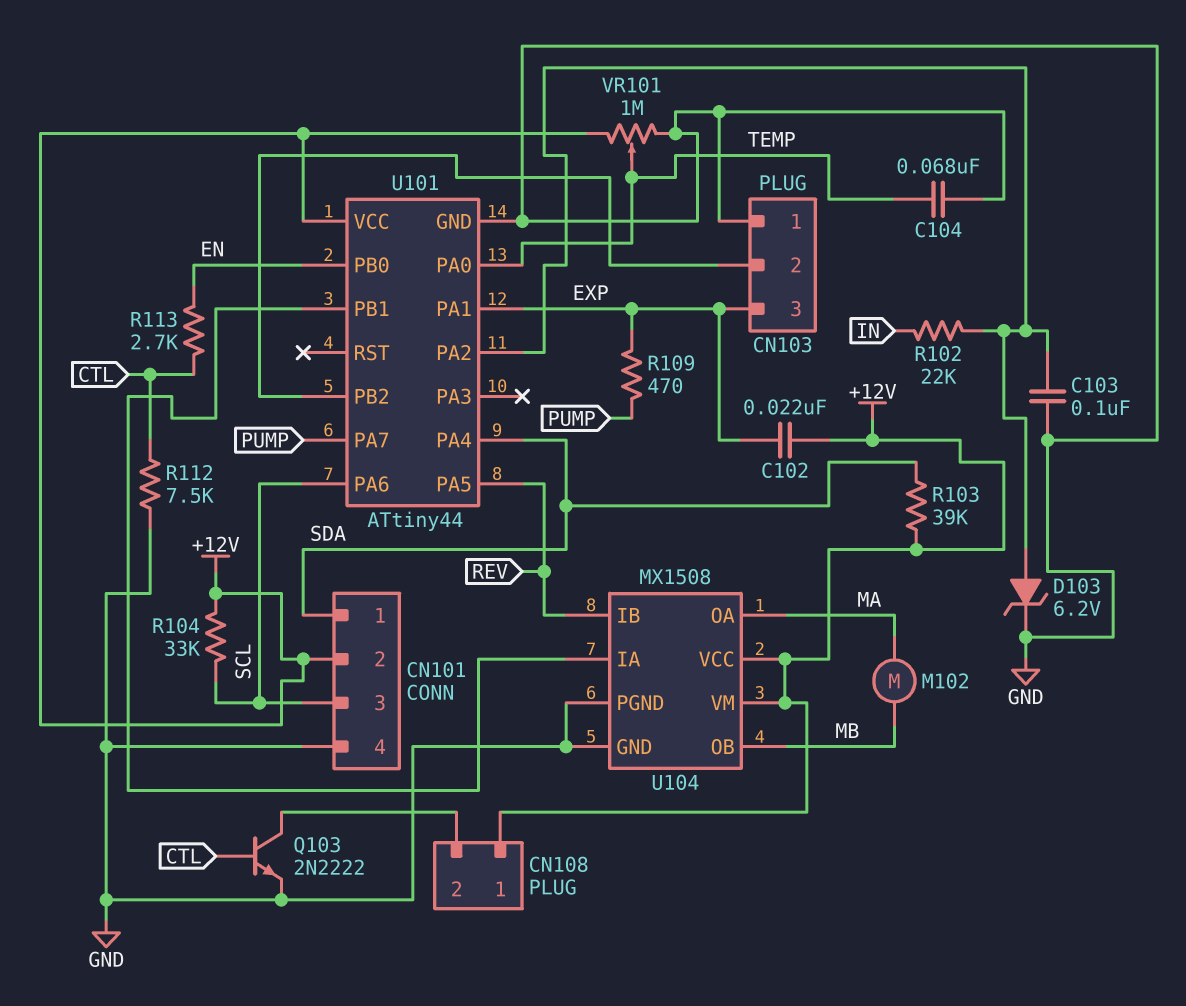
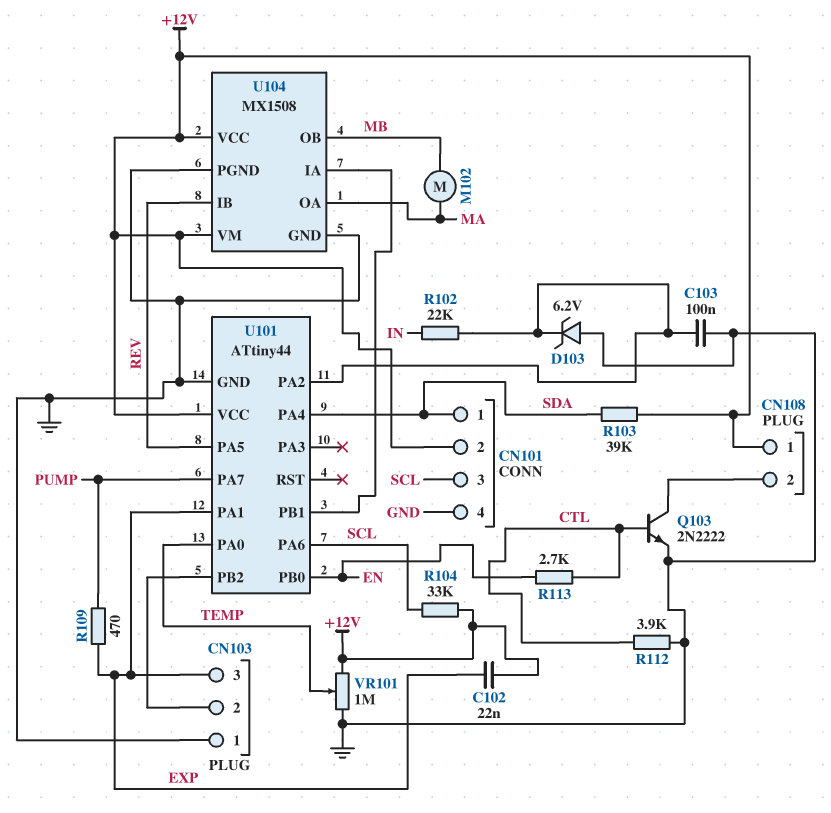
C104: 68nF (GND, TEMP) -> none
D103: zener 6.2V (A U101/PA2, K GND) -> zener 6.2V (A GND, K U101/PA2)
R112: 7.5k (CTL, GND) -> 3.9k (CTL, GND)

